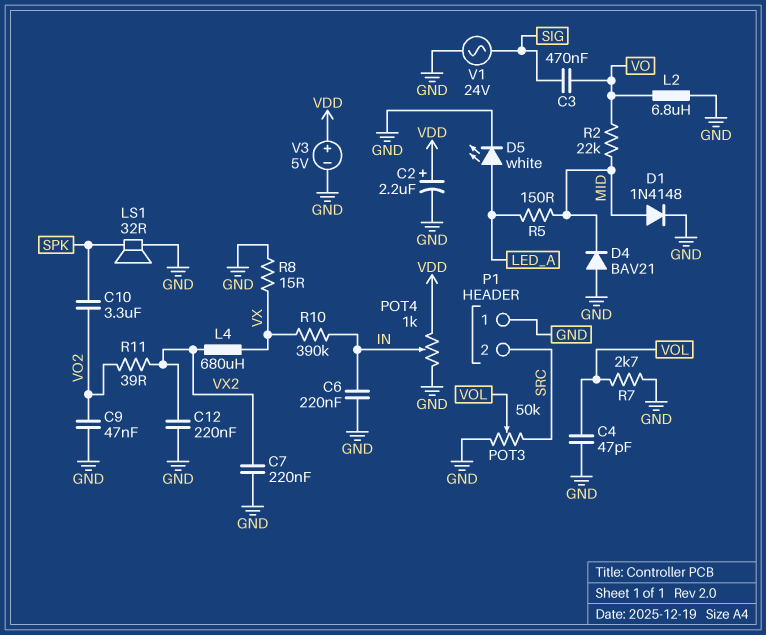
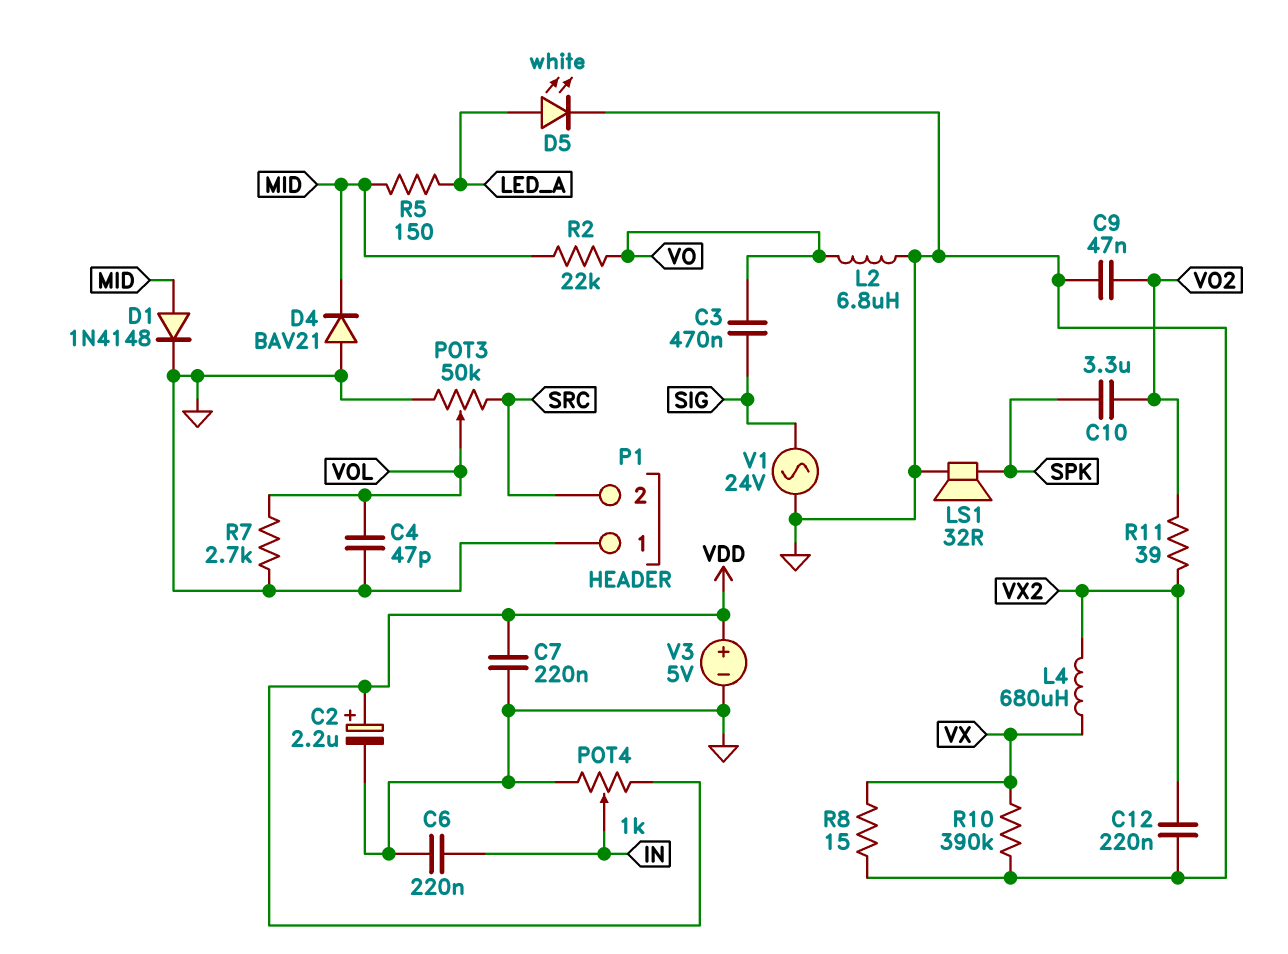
C7: 220nF (GND, VX2) -> 220nF (GND, VDD)
R10: 390k (IN, VX) -> 390k (GND, VX)

